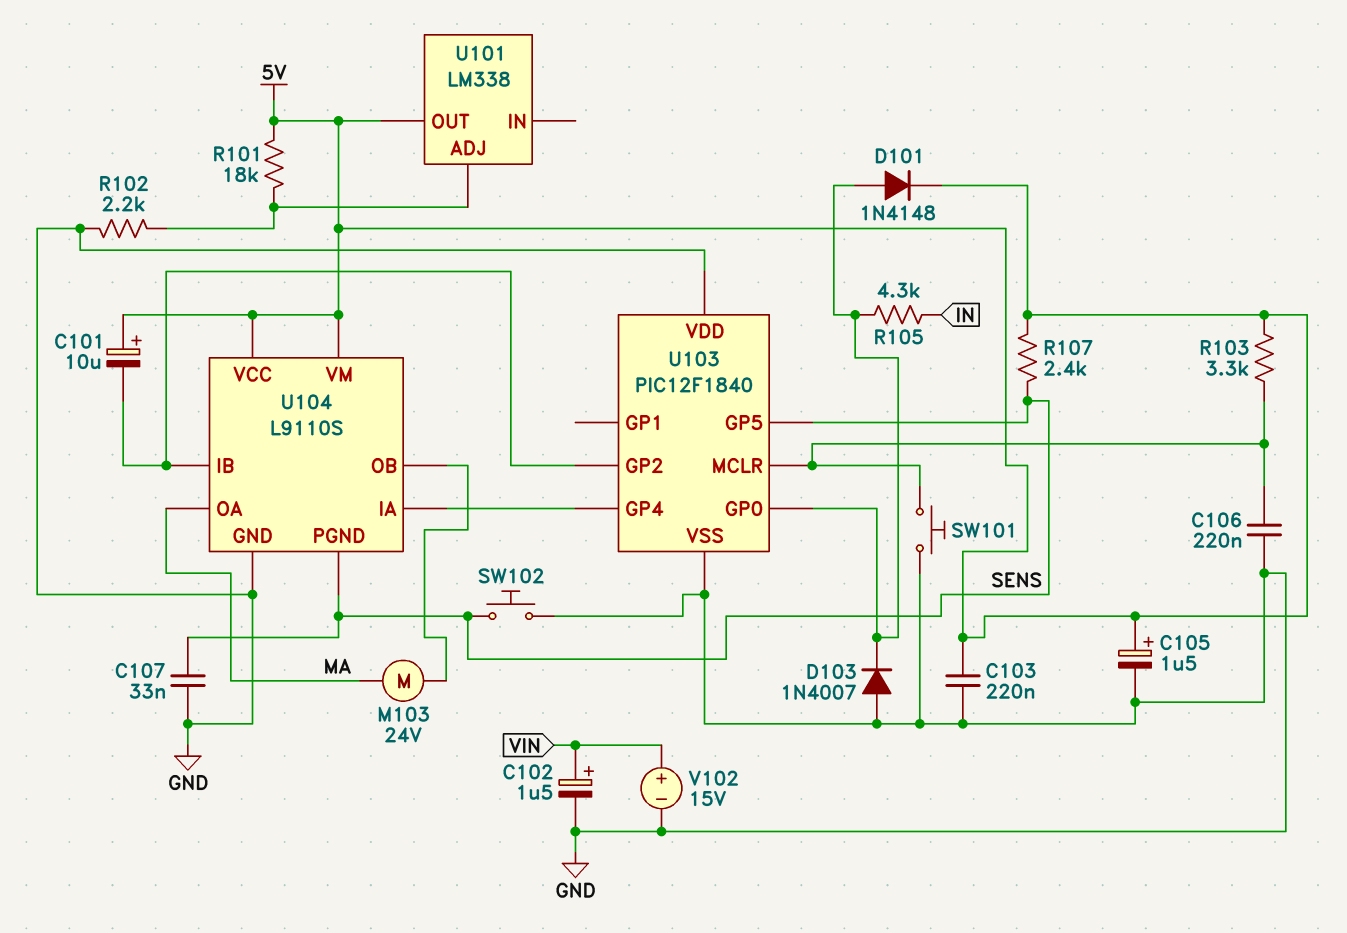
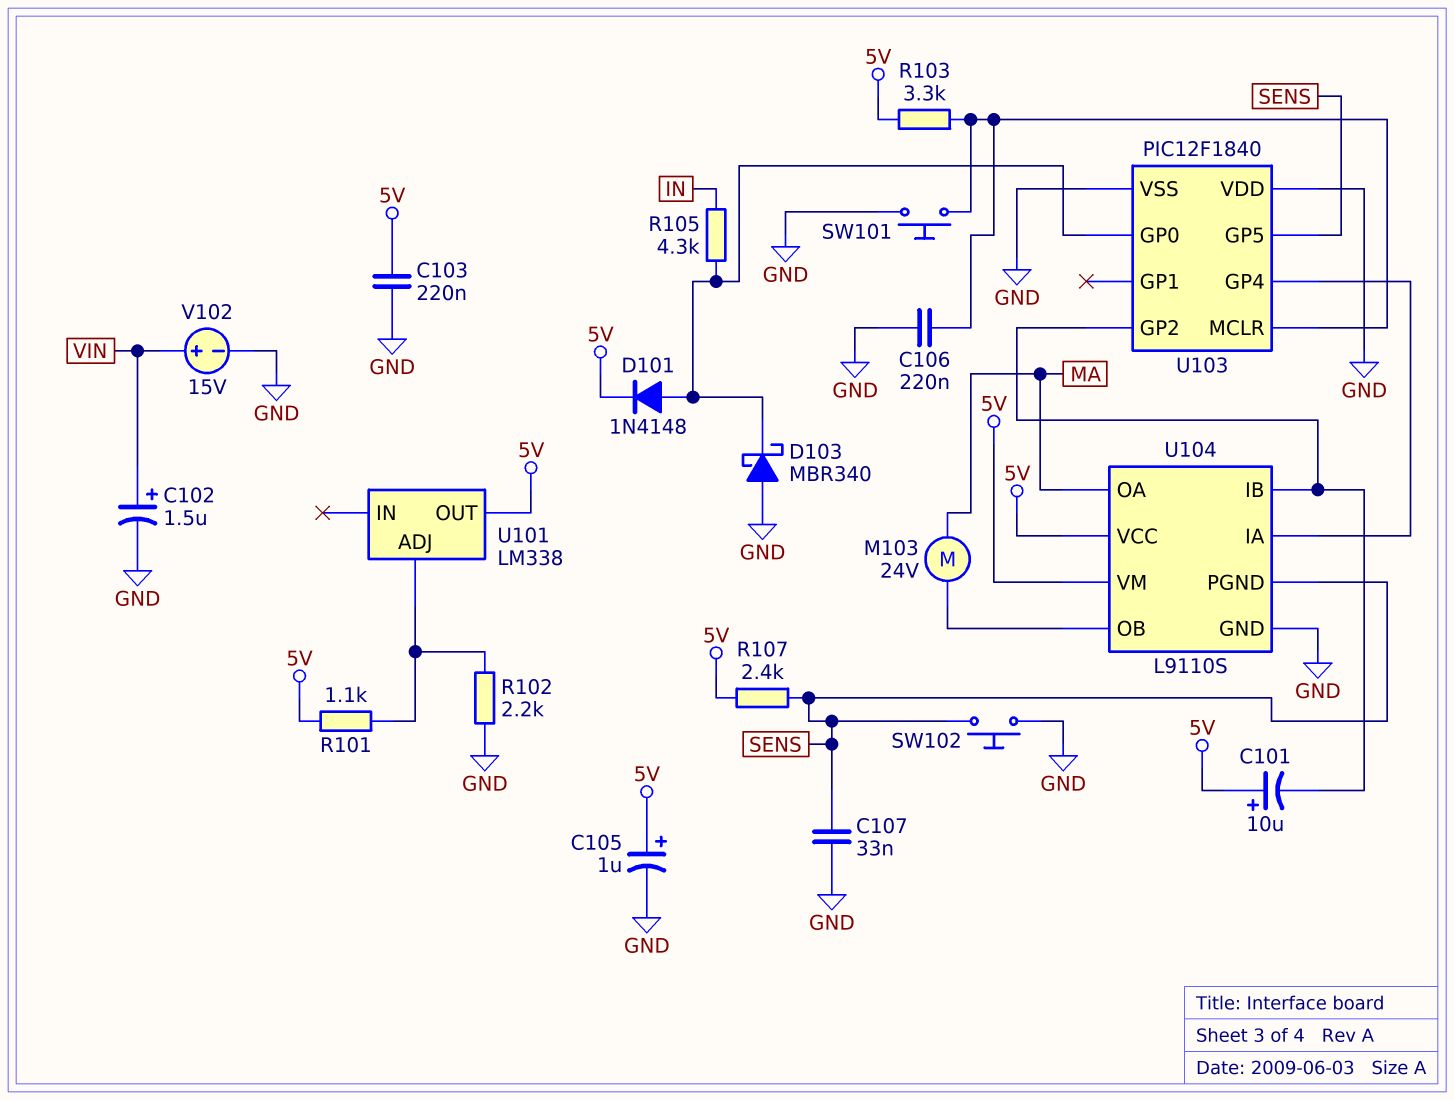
C105: 1.5uF (plus 5V, minus GND) -> 1uF (plus 5V, minus GND)
D103: diode 1N4007 (A GND, K U103/GP0) -> schottky MBR340 (A GND, K U103/GP0)
R101: 18k (5V, U101/ADJ) -> 1.1k (5V, U101/ADJ)

